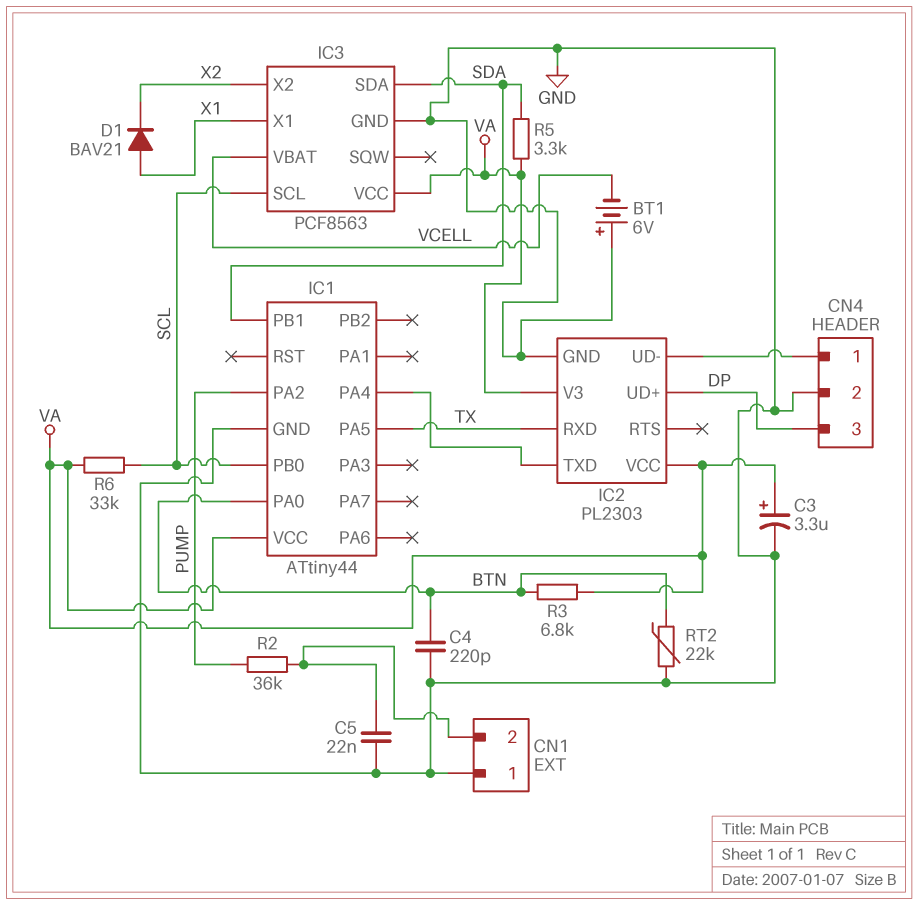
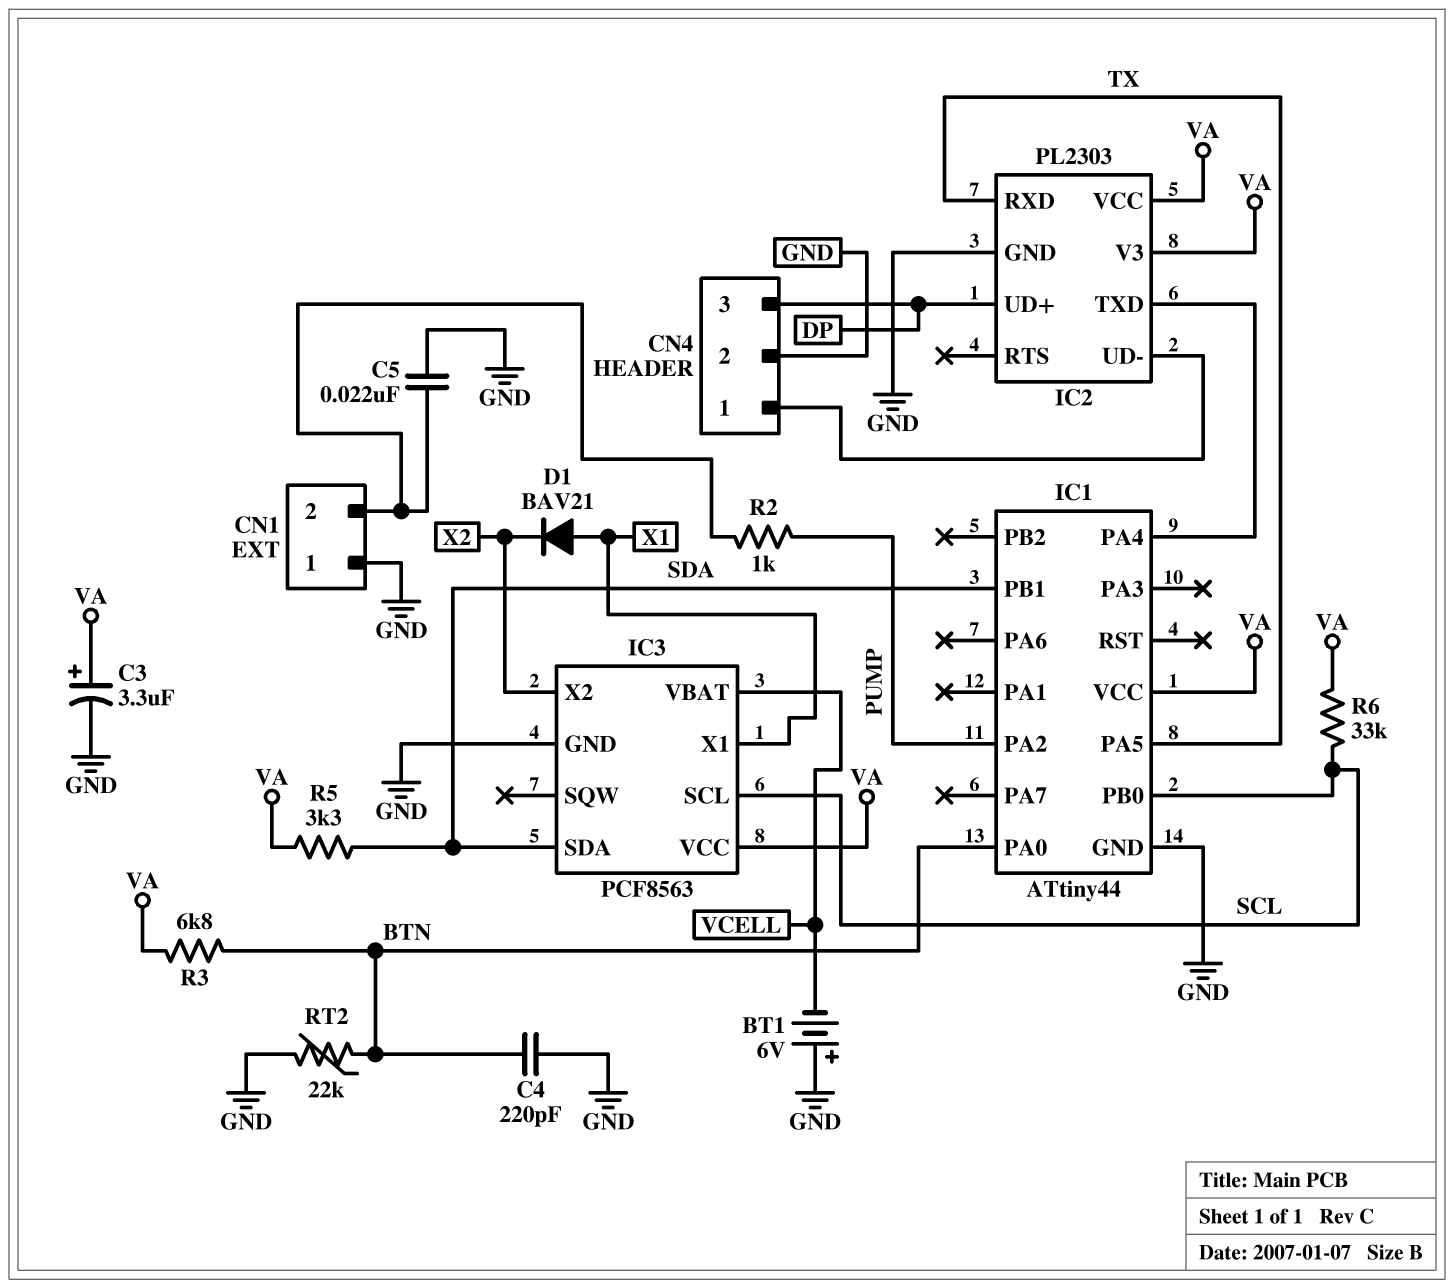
R2: 36k (CN1/2, PUMP) -> 1k (CN1/2, PUMP)

